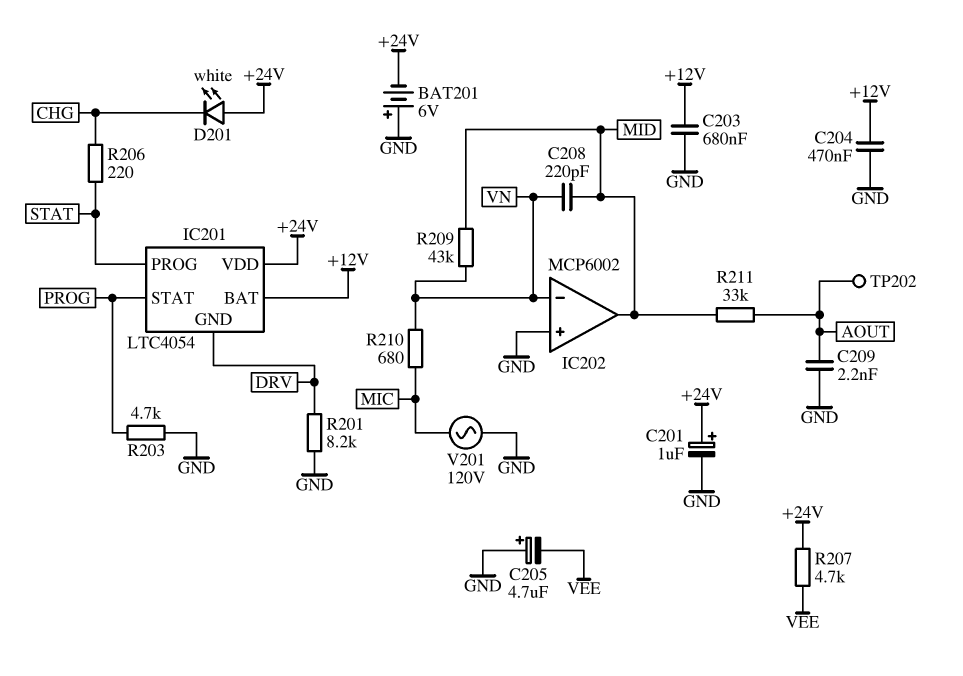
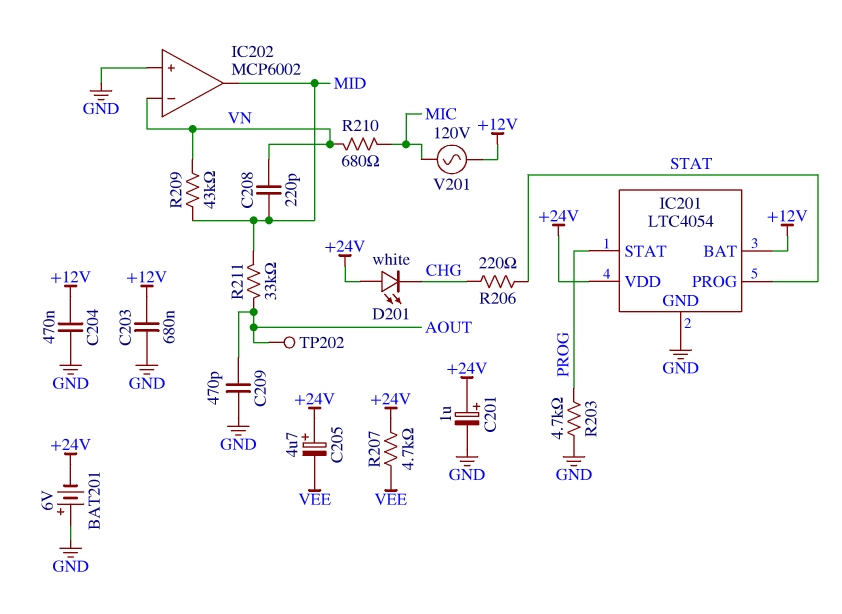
C205: 4.7uF (plus GND, minus VEE) -> 4.7uF (plus +24V, minus VEE)
C209: 2.2nF (AOUT, GND) -> 470pF (AOUT, GND)
IC201 pin GND: DRV -> GND
R201: 8.2k (DRV, GND) -> none
V201: AC 120V (GND, MIC) -> AC 120V (+12V, MIC)

